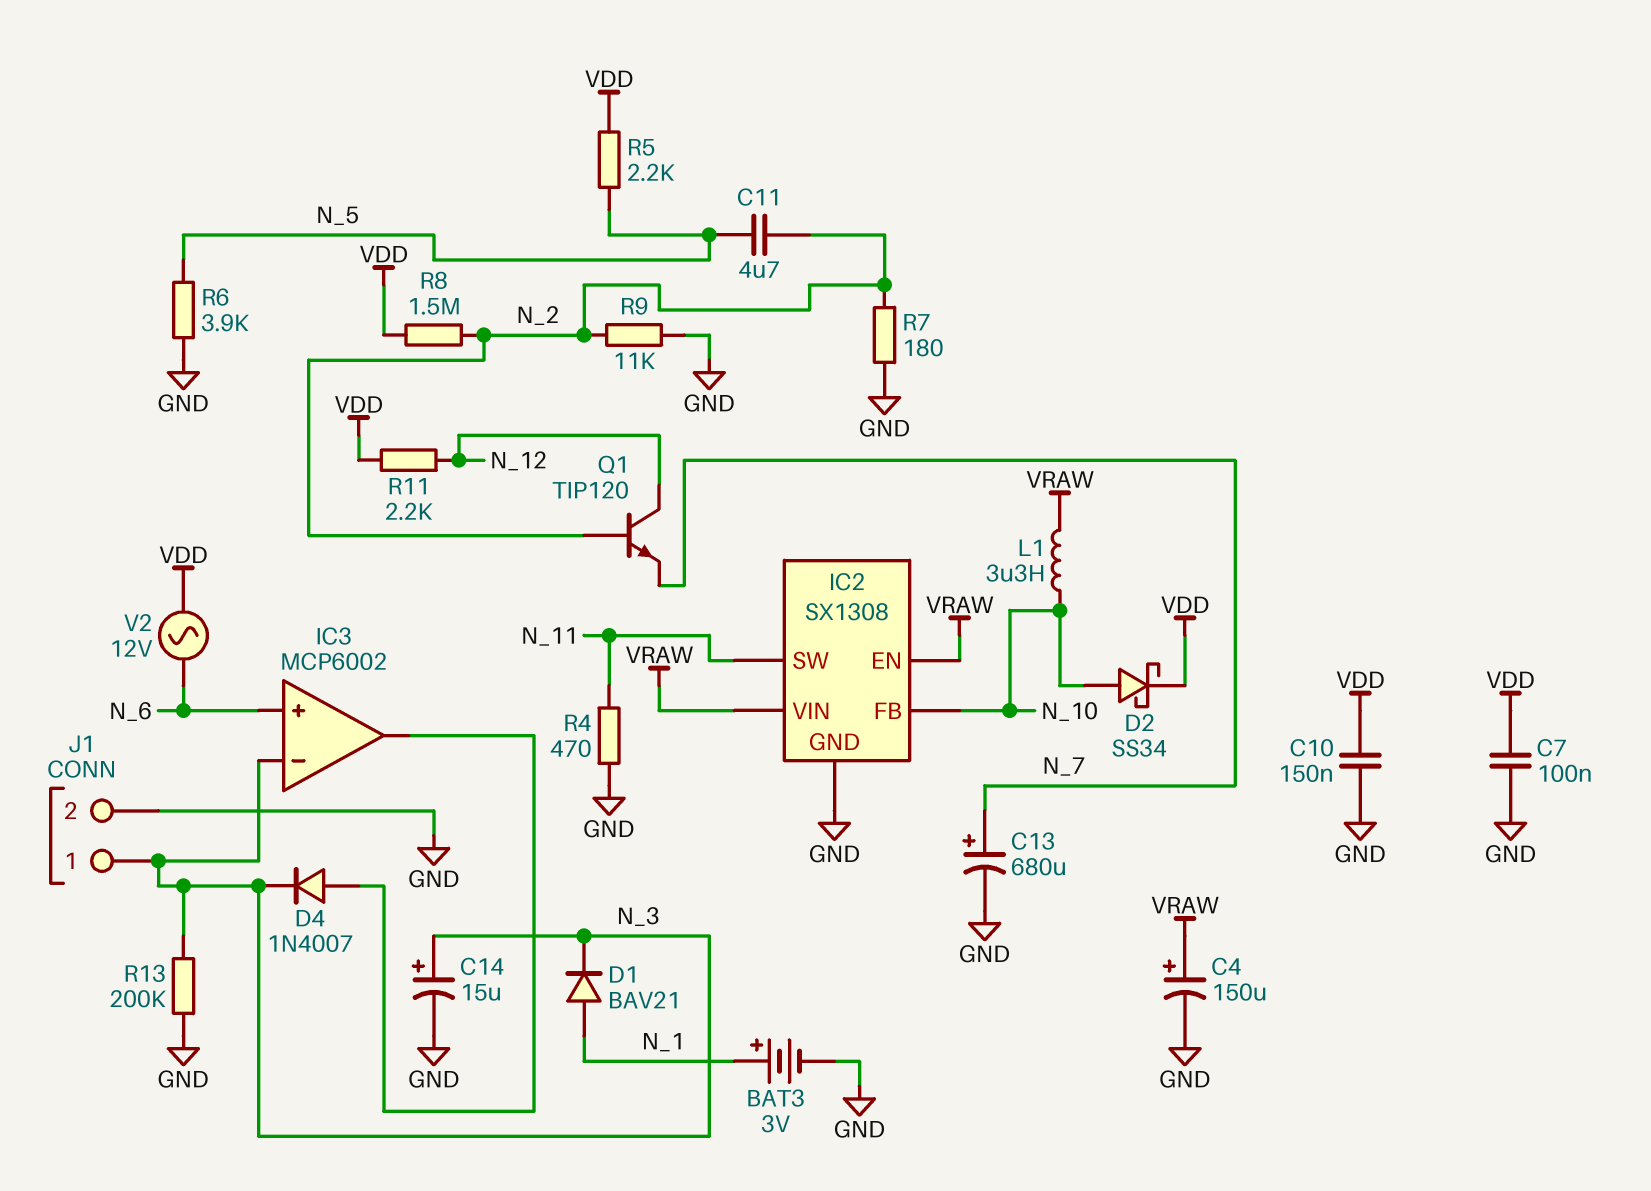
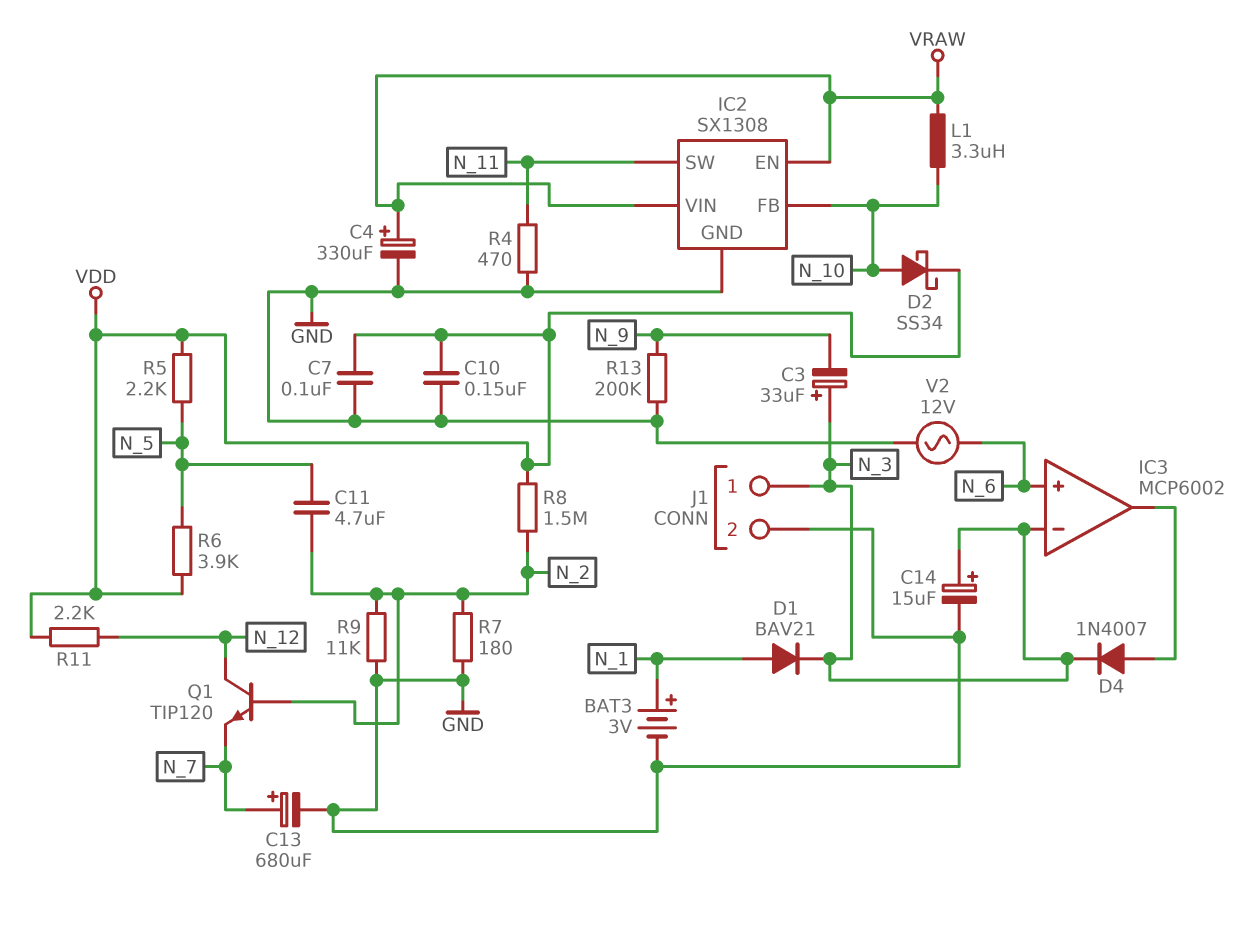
C3: none -> 33uF (plus N_3, minus N_9)
C4: 150uF (plus VRAW, minus GND) -> 330uF (plus VRAW, minus GND)
R6: 3.9k (GND, N_5) -> 3.9k (N_5, VDD)
R13: 200k (GND, N_3) -> 200k (GND, N_9)
V2: AC 12V (N_6, VDD) -> AC 12V (GND, N_6)

